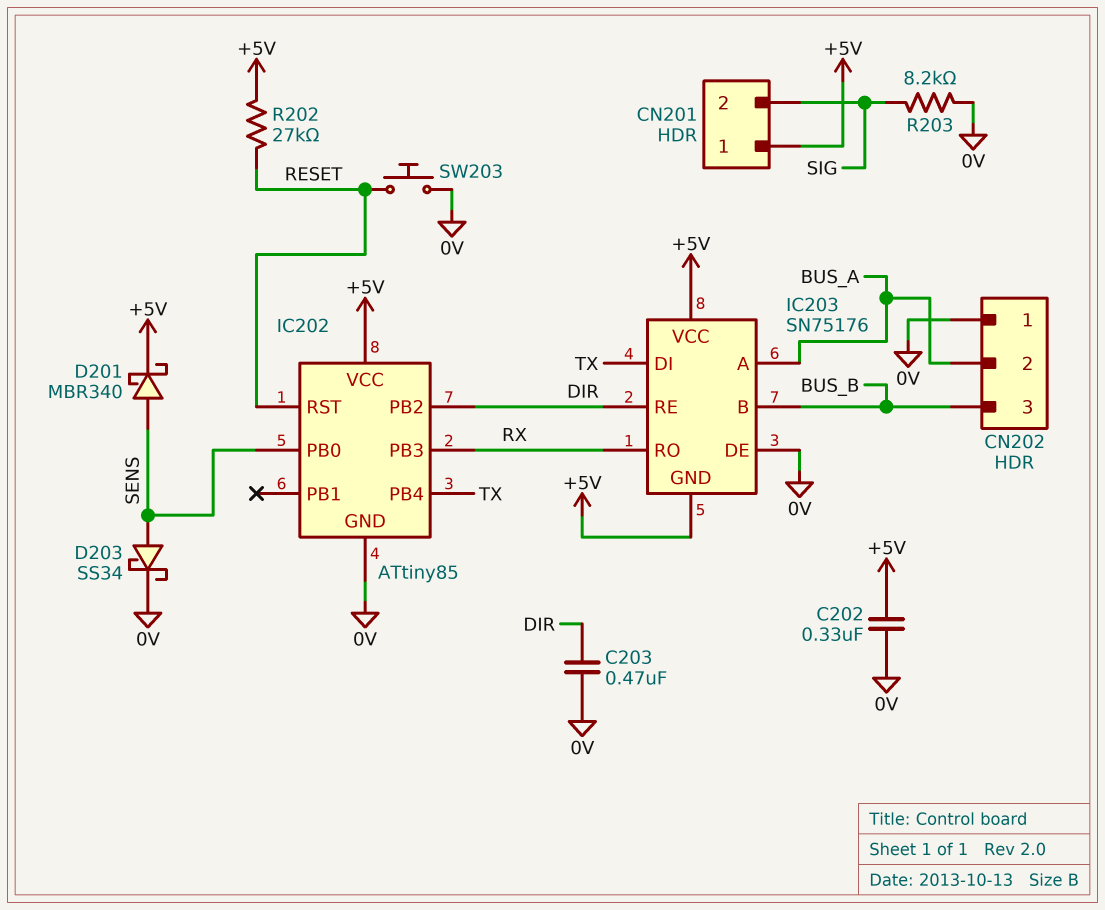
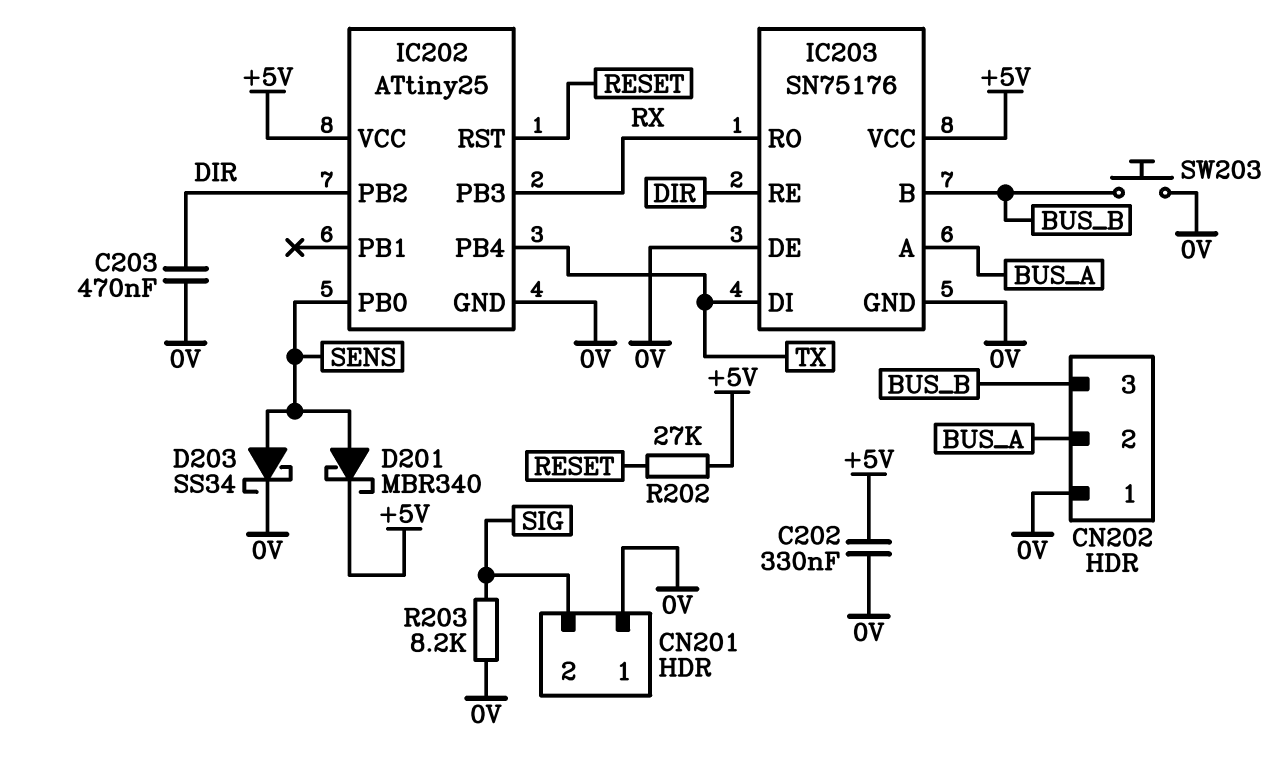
CN201 pin 1: +5V -> 0V
IC202: ATtiny85 -> ATtiny25
IC203 pin GND: +5V -> 0V
SW203: button (0V, RESET) -> button (0V, BUS_B)

